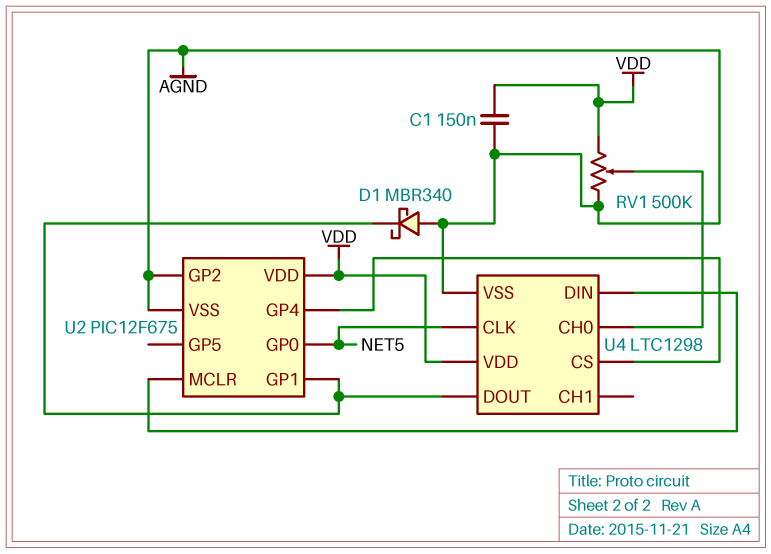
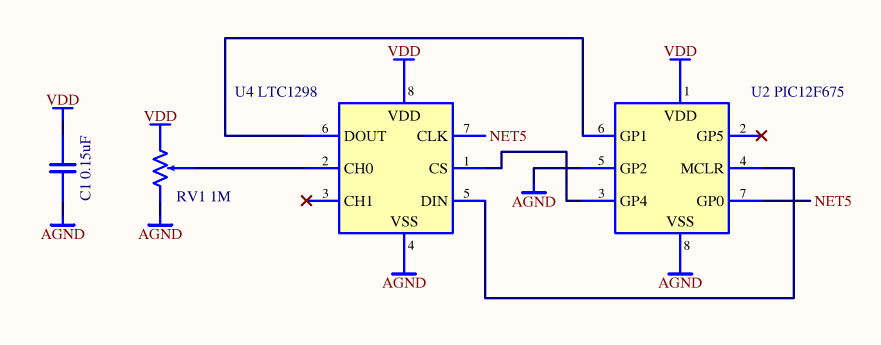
D1: schottky MBR340 (A AGND, K U2/GP1) -> none
RV1: 500k (AGND, VDD, wiper U4/CH0) -> 1M (AGND, VDD, wiper U4/CH0)

